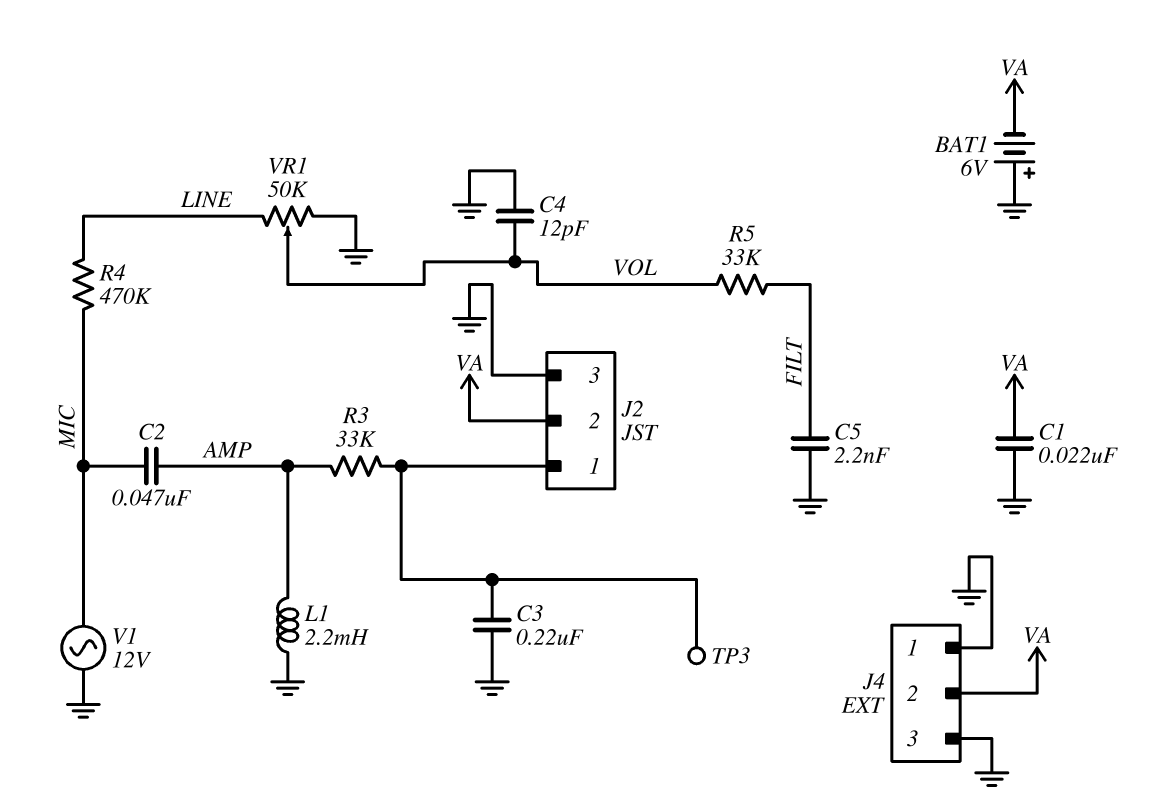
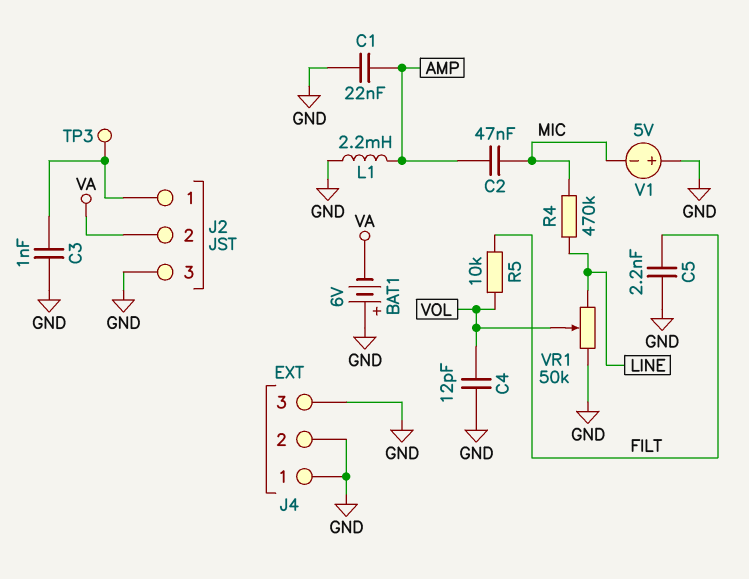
C1: 22nF (GND, VA) -> 22nF (AMP, GND)
C3: 220nF (GND, J2/1) -> 1nF (GND, J2/1)
J4 pin 2: VA -> GND
R3: 33k (AMP, J2/1) -> none
R5: 33k (FILT, VOL) -> 10k (FILT, VOL)
V1: AC 12V (GND, MIC) -> 5V (plus GND, minus MIC)

